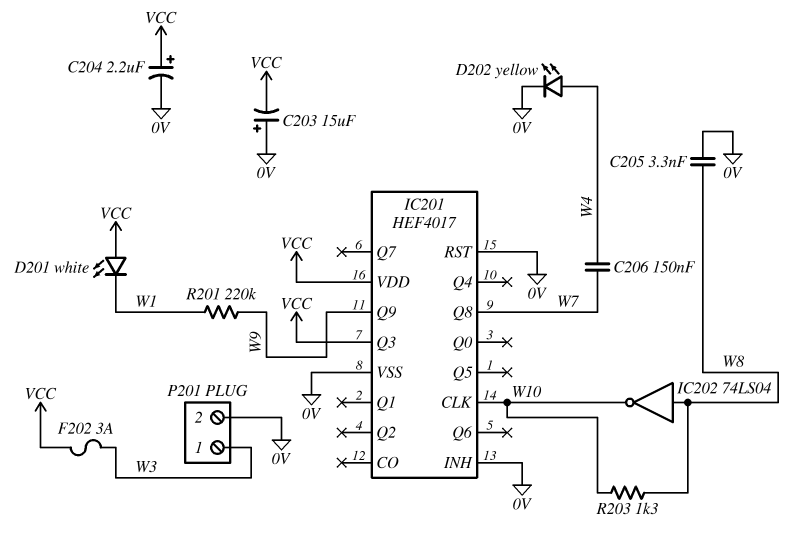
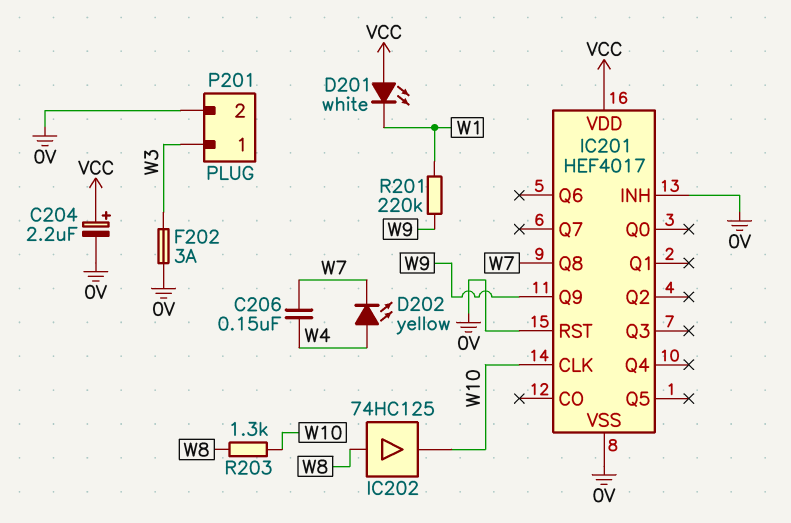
C203: 15uF (plus 0V, minus VCC) -> none
C205: 3.3nF (0V, W8) -> none
D202: LED yellow (A W4, K 0V) -> LED yellow (A W4, K W7)
F202: 3A (VCC, W3) -> 3A (0V, W3)
IC201 pin Q3: VCC -> none
IC202: NOT 74LS04 (in W8, out W10) -> buffer 74HC125 (in W8, out W10)

